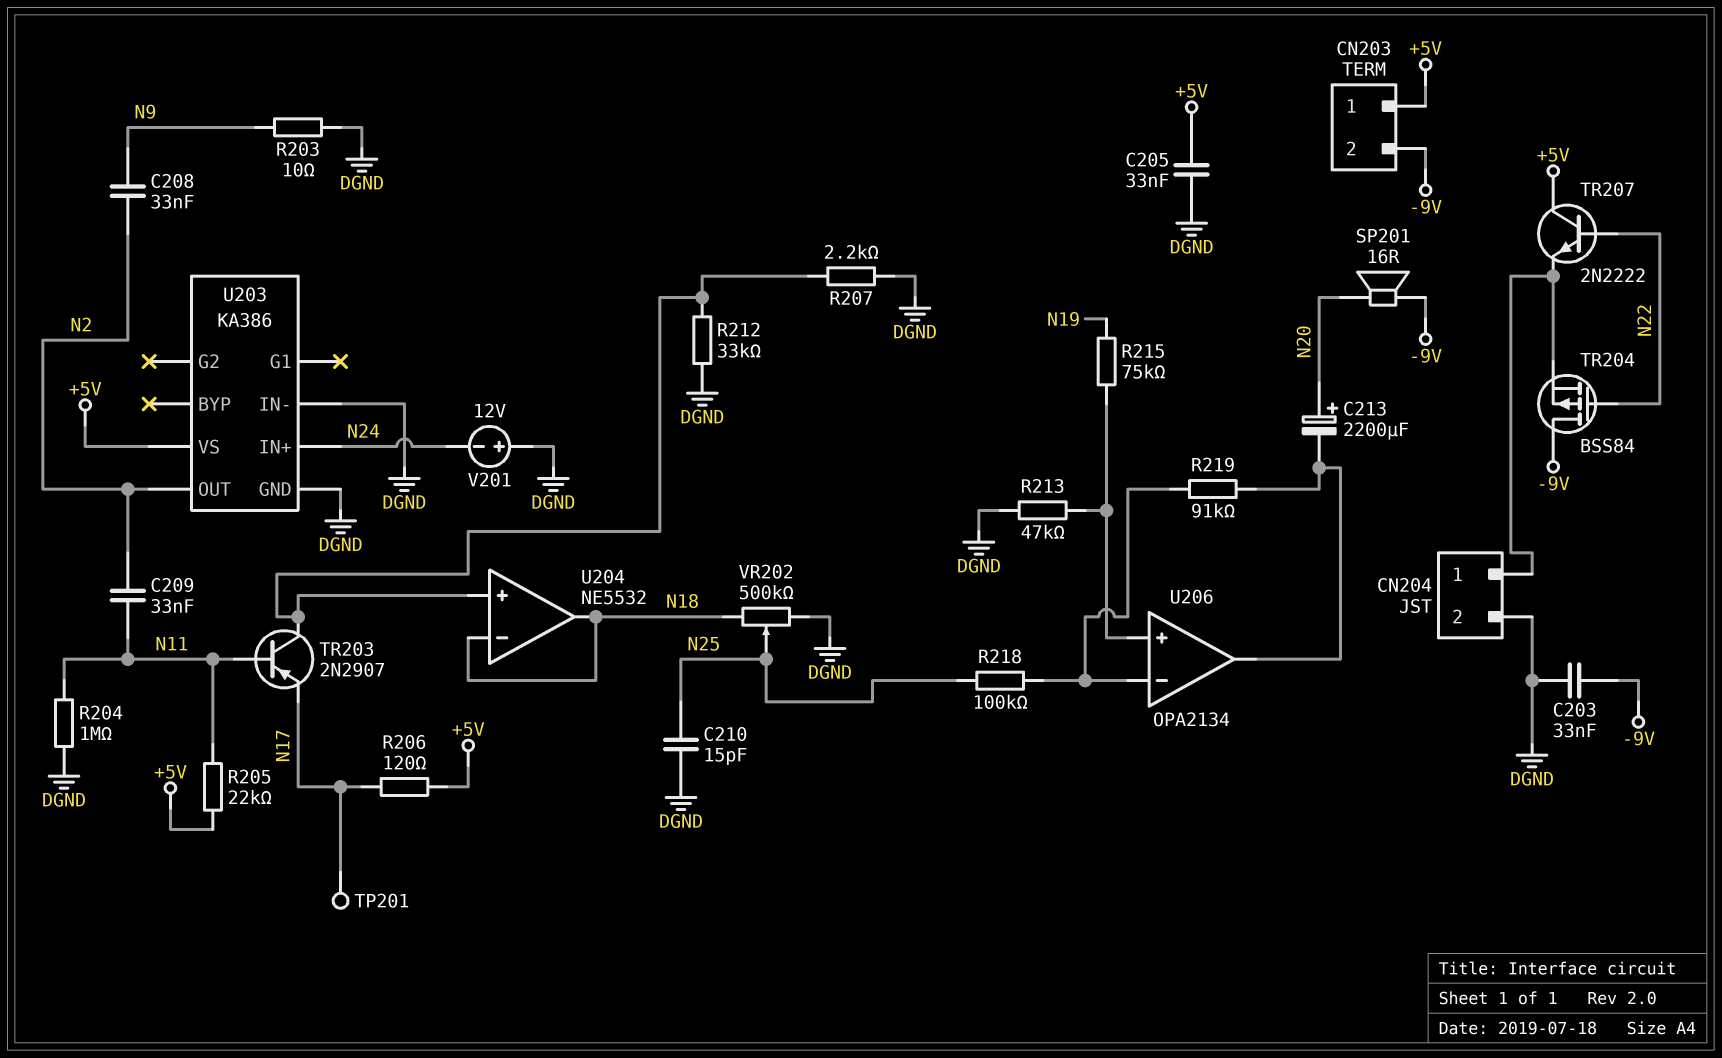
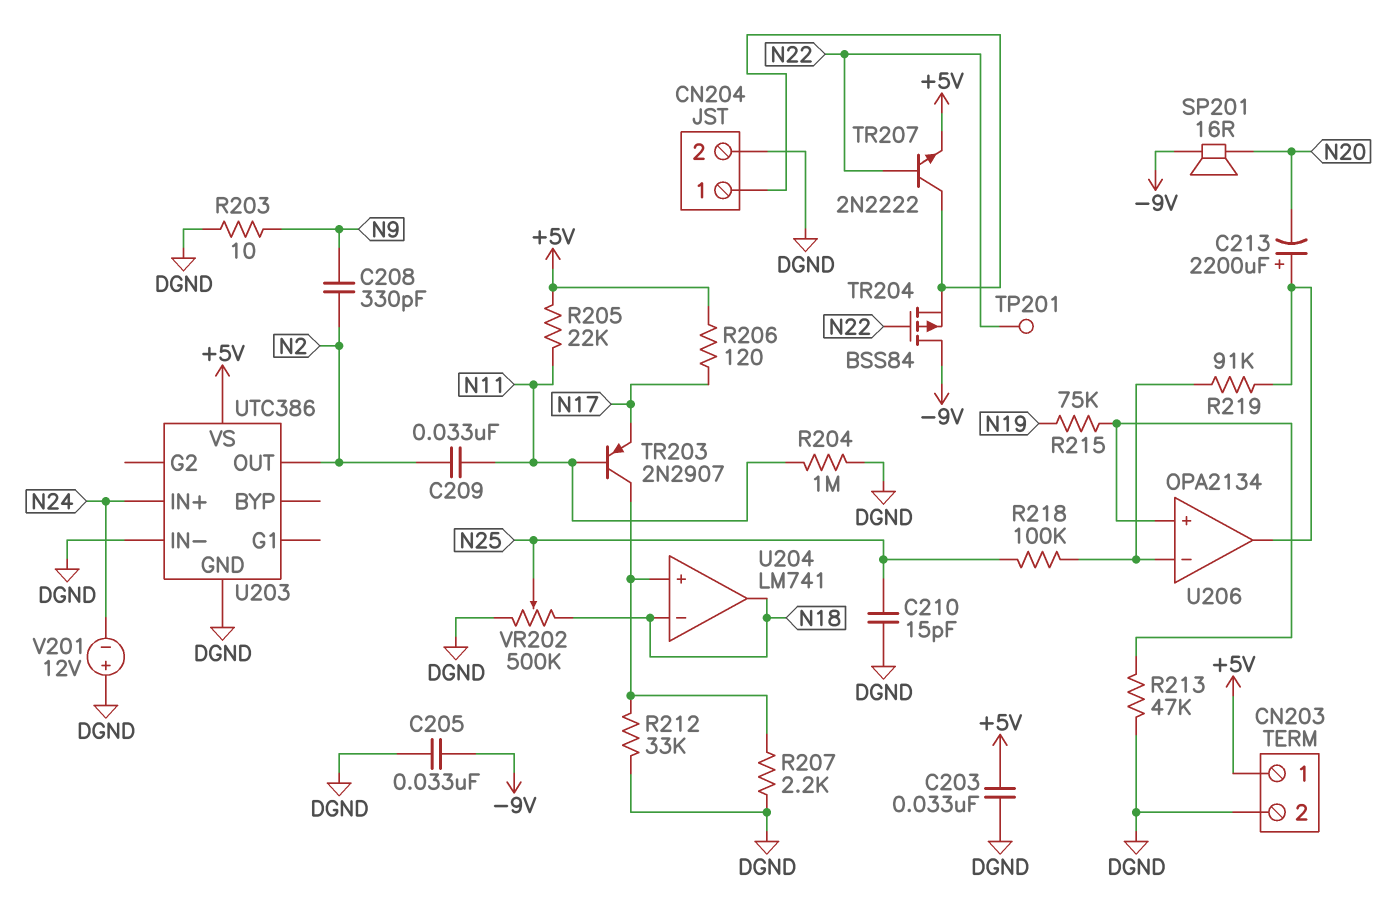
C203: 33nF (-9V, DGND) -> 33nF (+5V, DGND)
C205: 33nF (+5V, DGND) -> 33nF (-9V, DGND)
C208: 33nF (N2, N9) -> 330pF (N2, N9)
C213: 2200uF (plus N20, minus U206/out) -> 2200uF (plus U206/out, minus N20)
CN203 pin 2: -9V -> DGND
TP201: test point (N17) -> test point (N22)
TR207: NPN 2N2222 (B N22, C +5V, E CN204/1) -> NPN 2N2222 (B N22, C CN204/1, E +5V)
U203: KA386 -> UTC386
U204: NE5532 -> LM741

